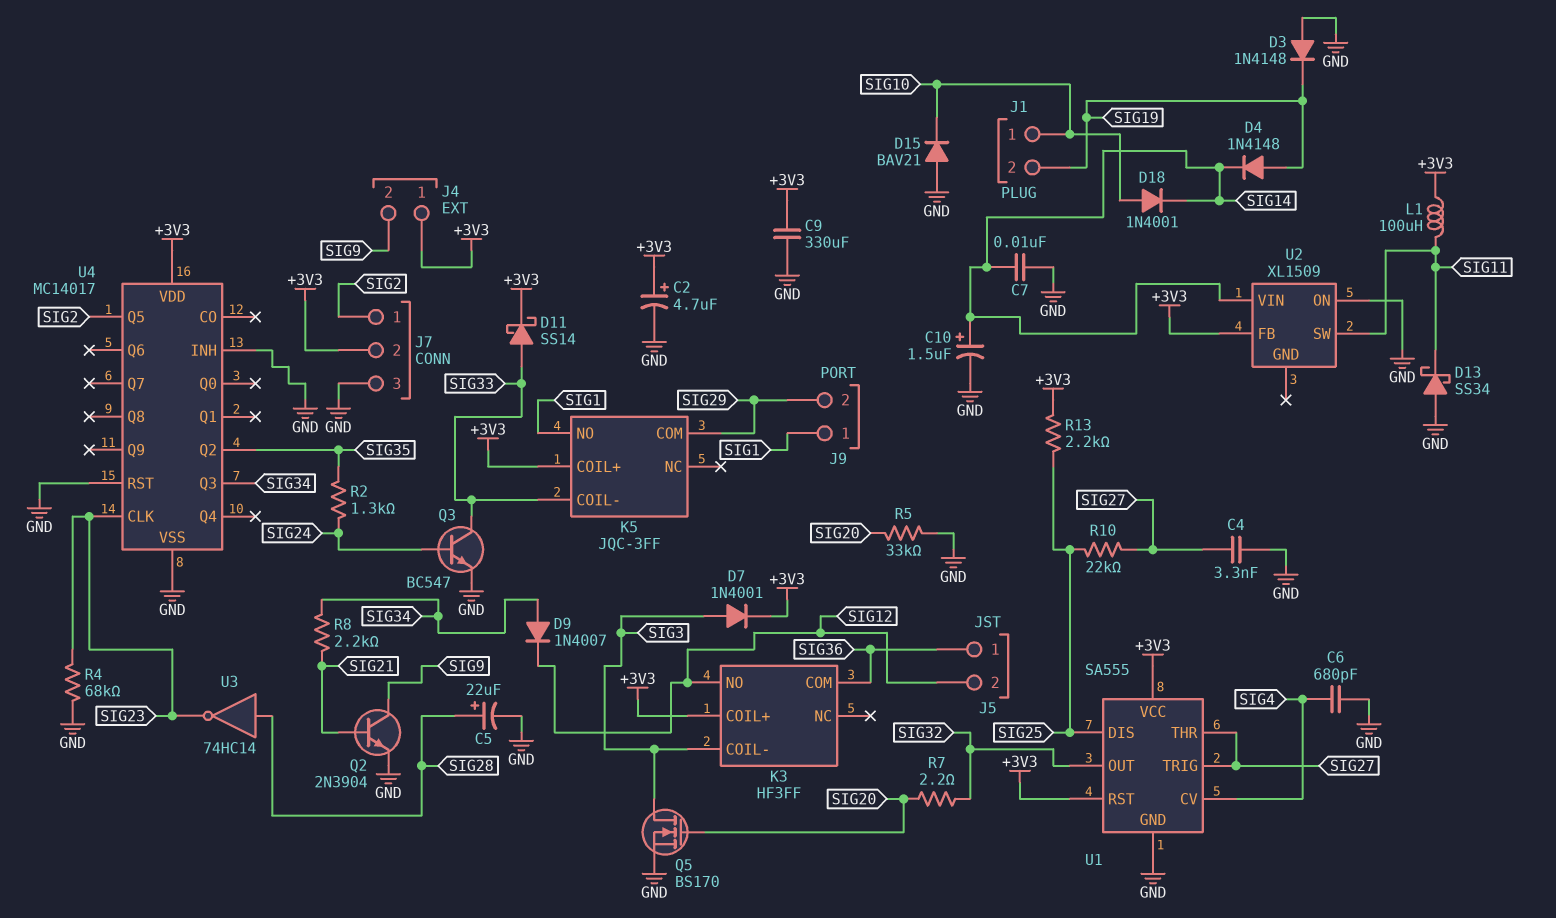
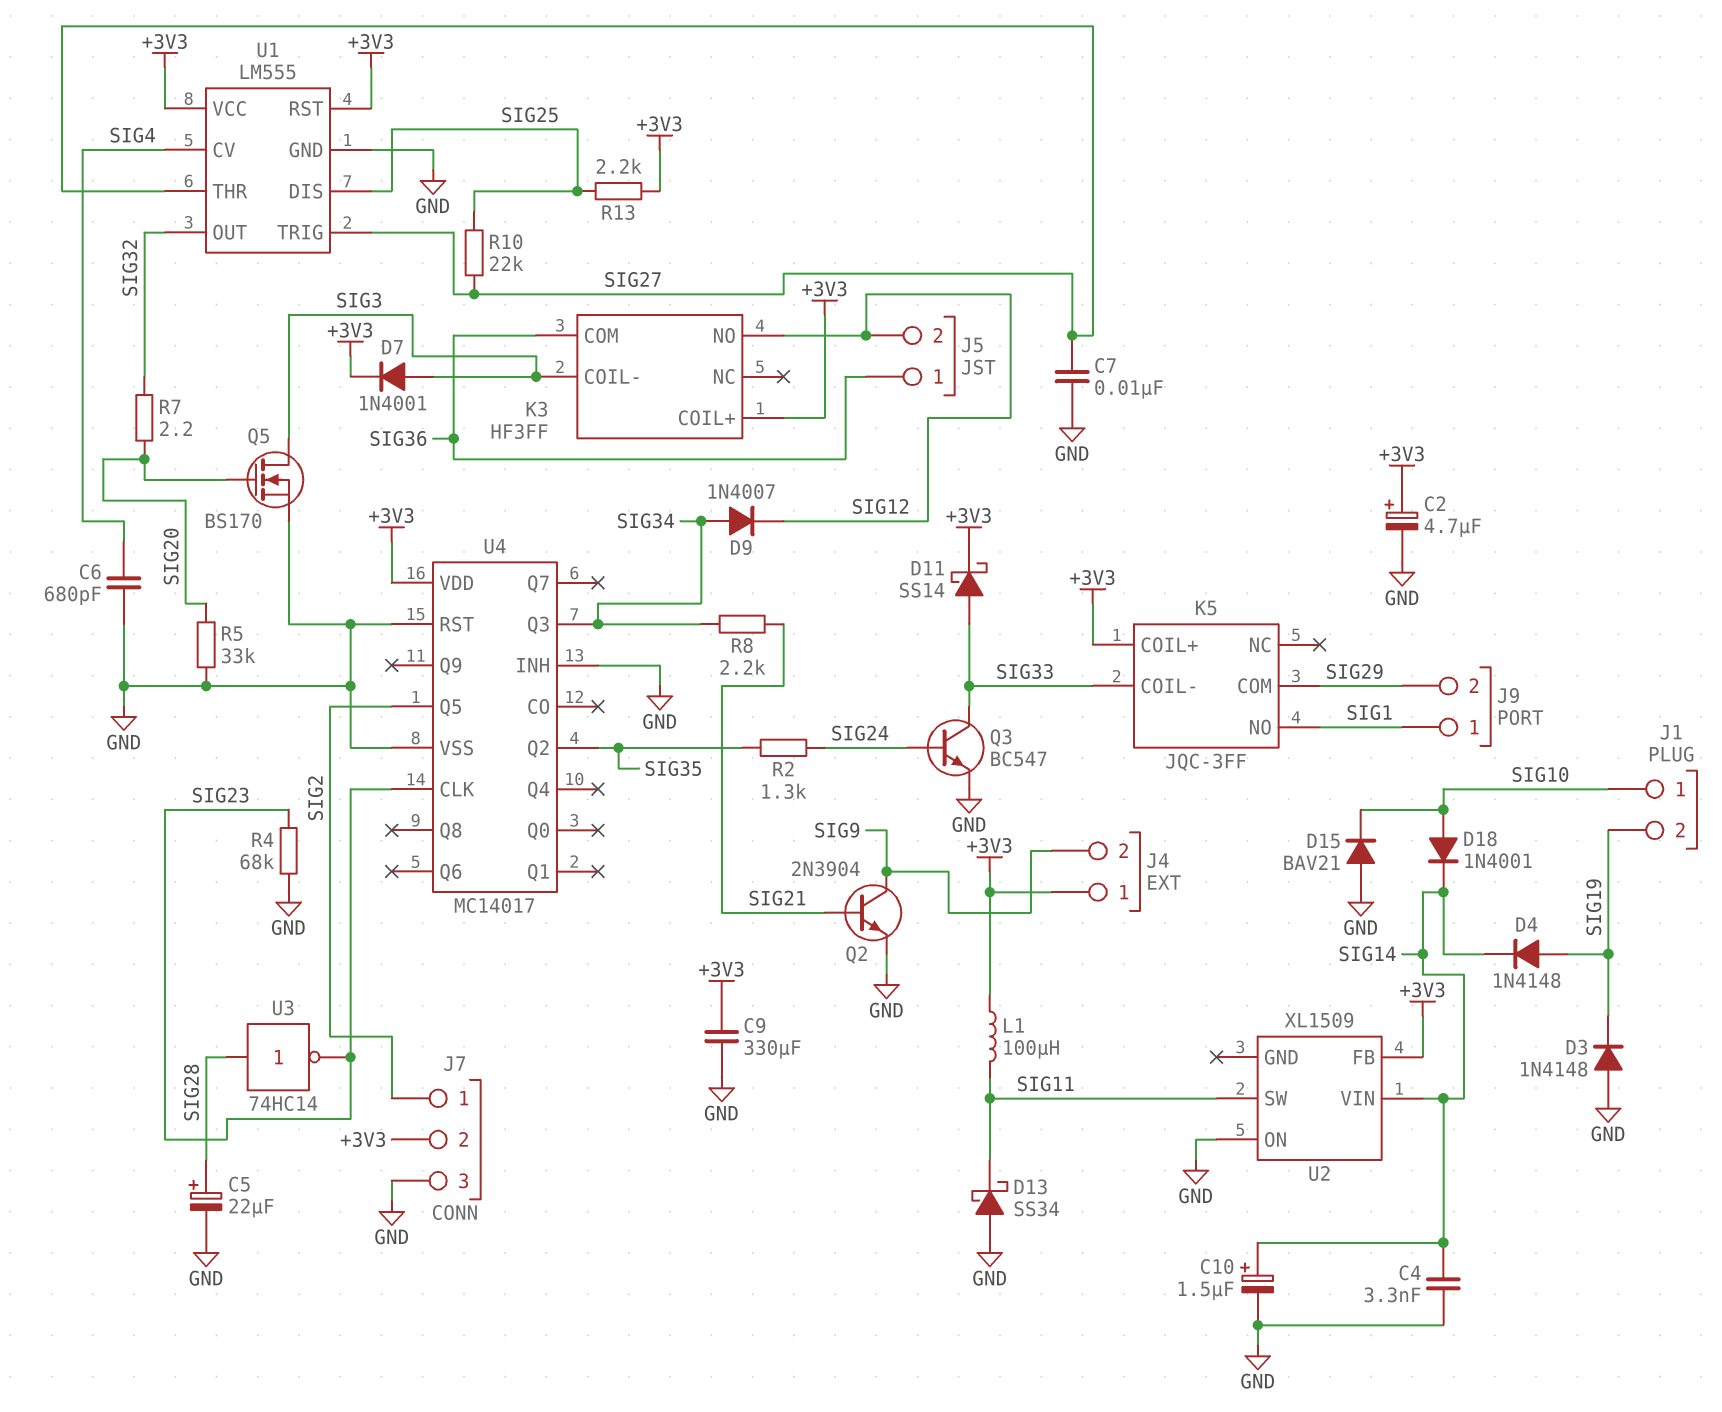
C4: 3.3nF (GND, SIG27) -> 3.3nF (GND, SIG14)
C7: 10nF (GND, SIG14) -> 10nF (GND, SIG27)
U1: SA555 -> LM555

